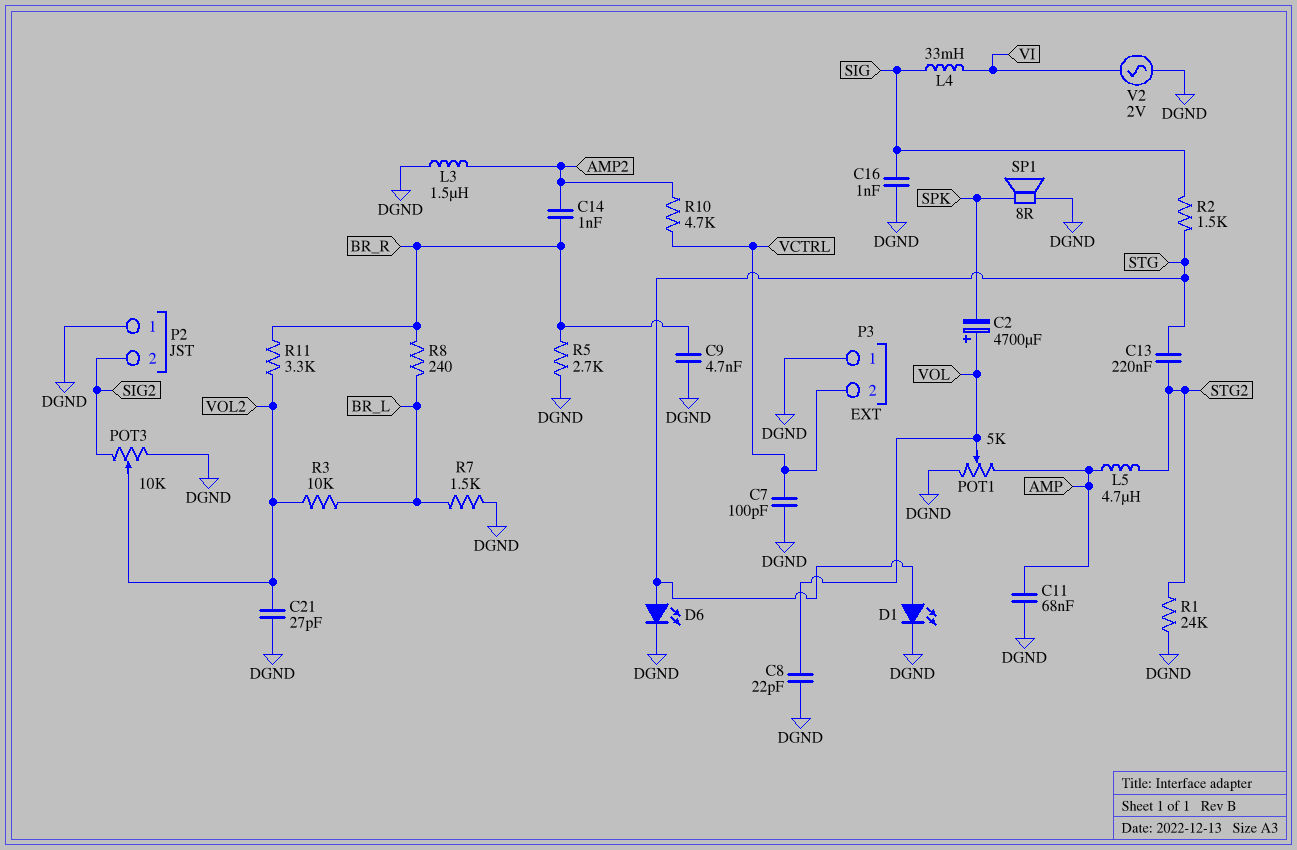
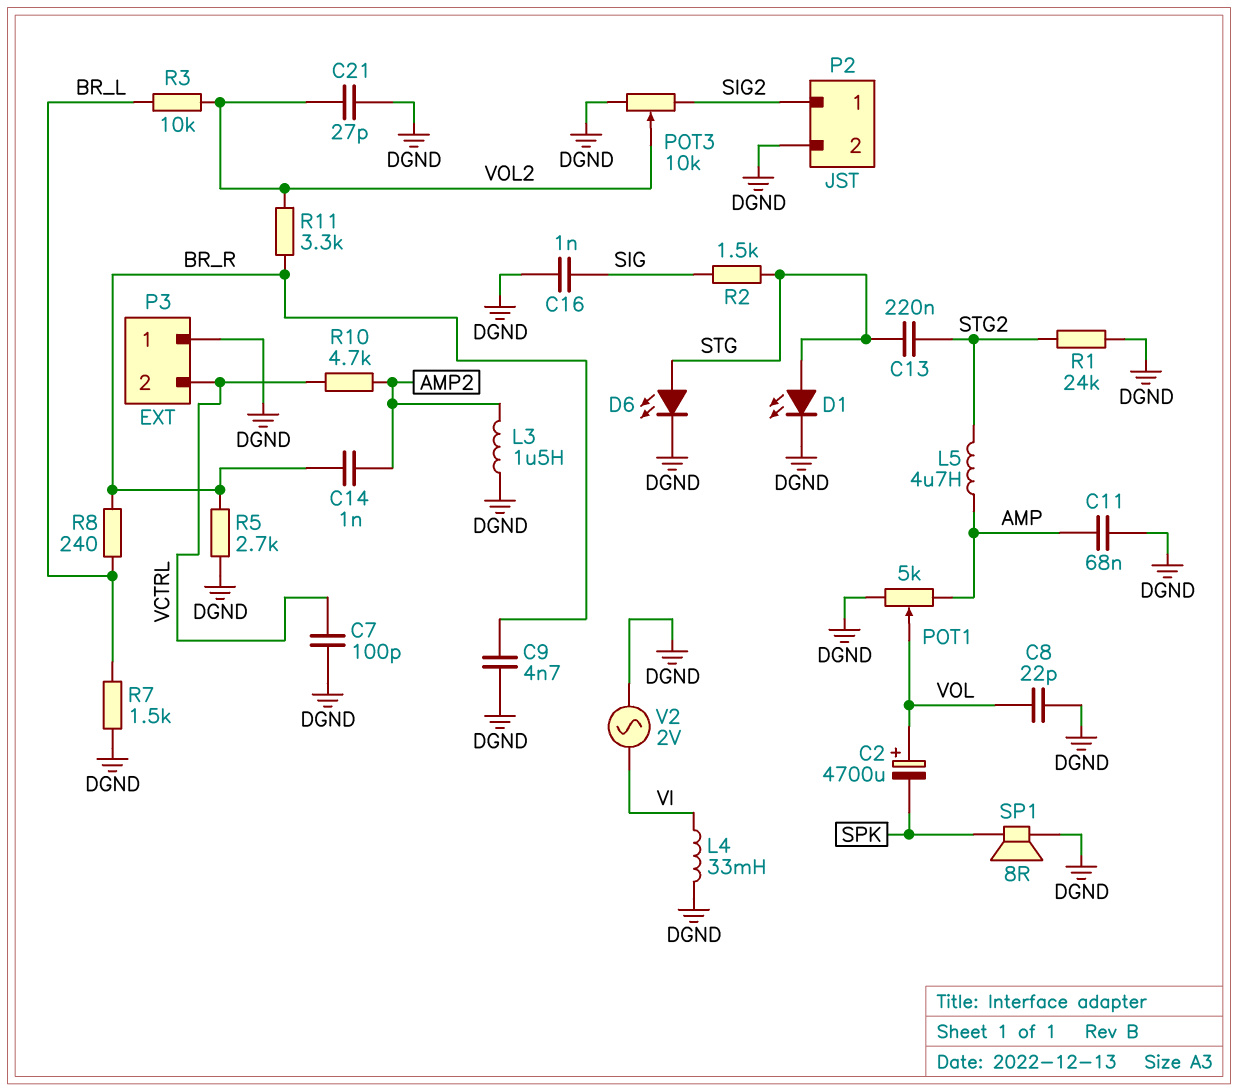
L4: 33mH (SIG, VI) -> 33mH (DGND, VI)
P2 pin 1: DGND -> SIG2
P2 pin 2: SIG2 -> DGND

